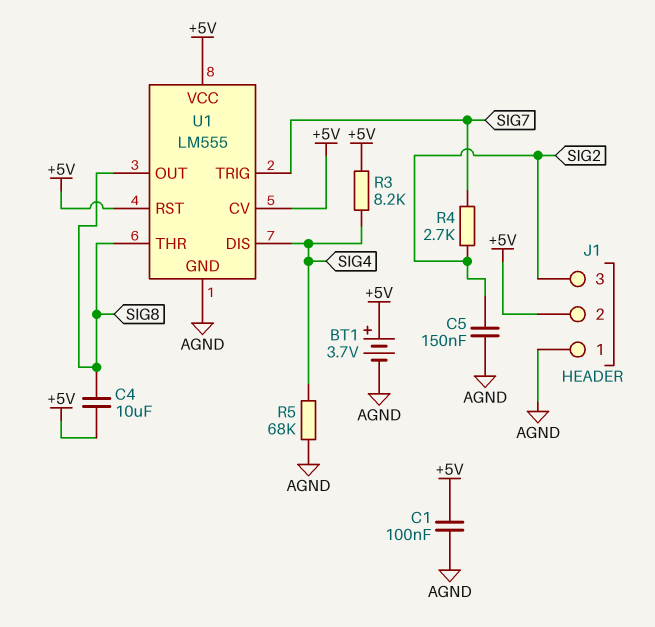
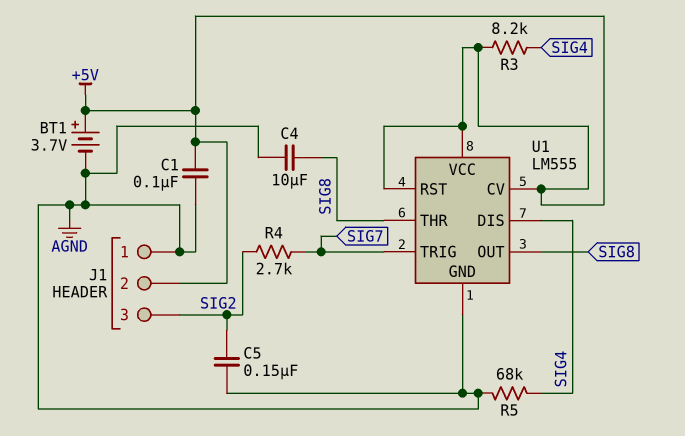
C4: 10uF (+5V, SIG8) -> 10uF (AGND, SIG8)

